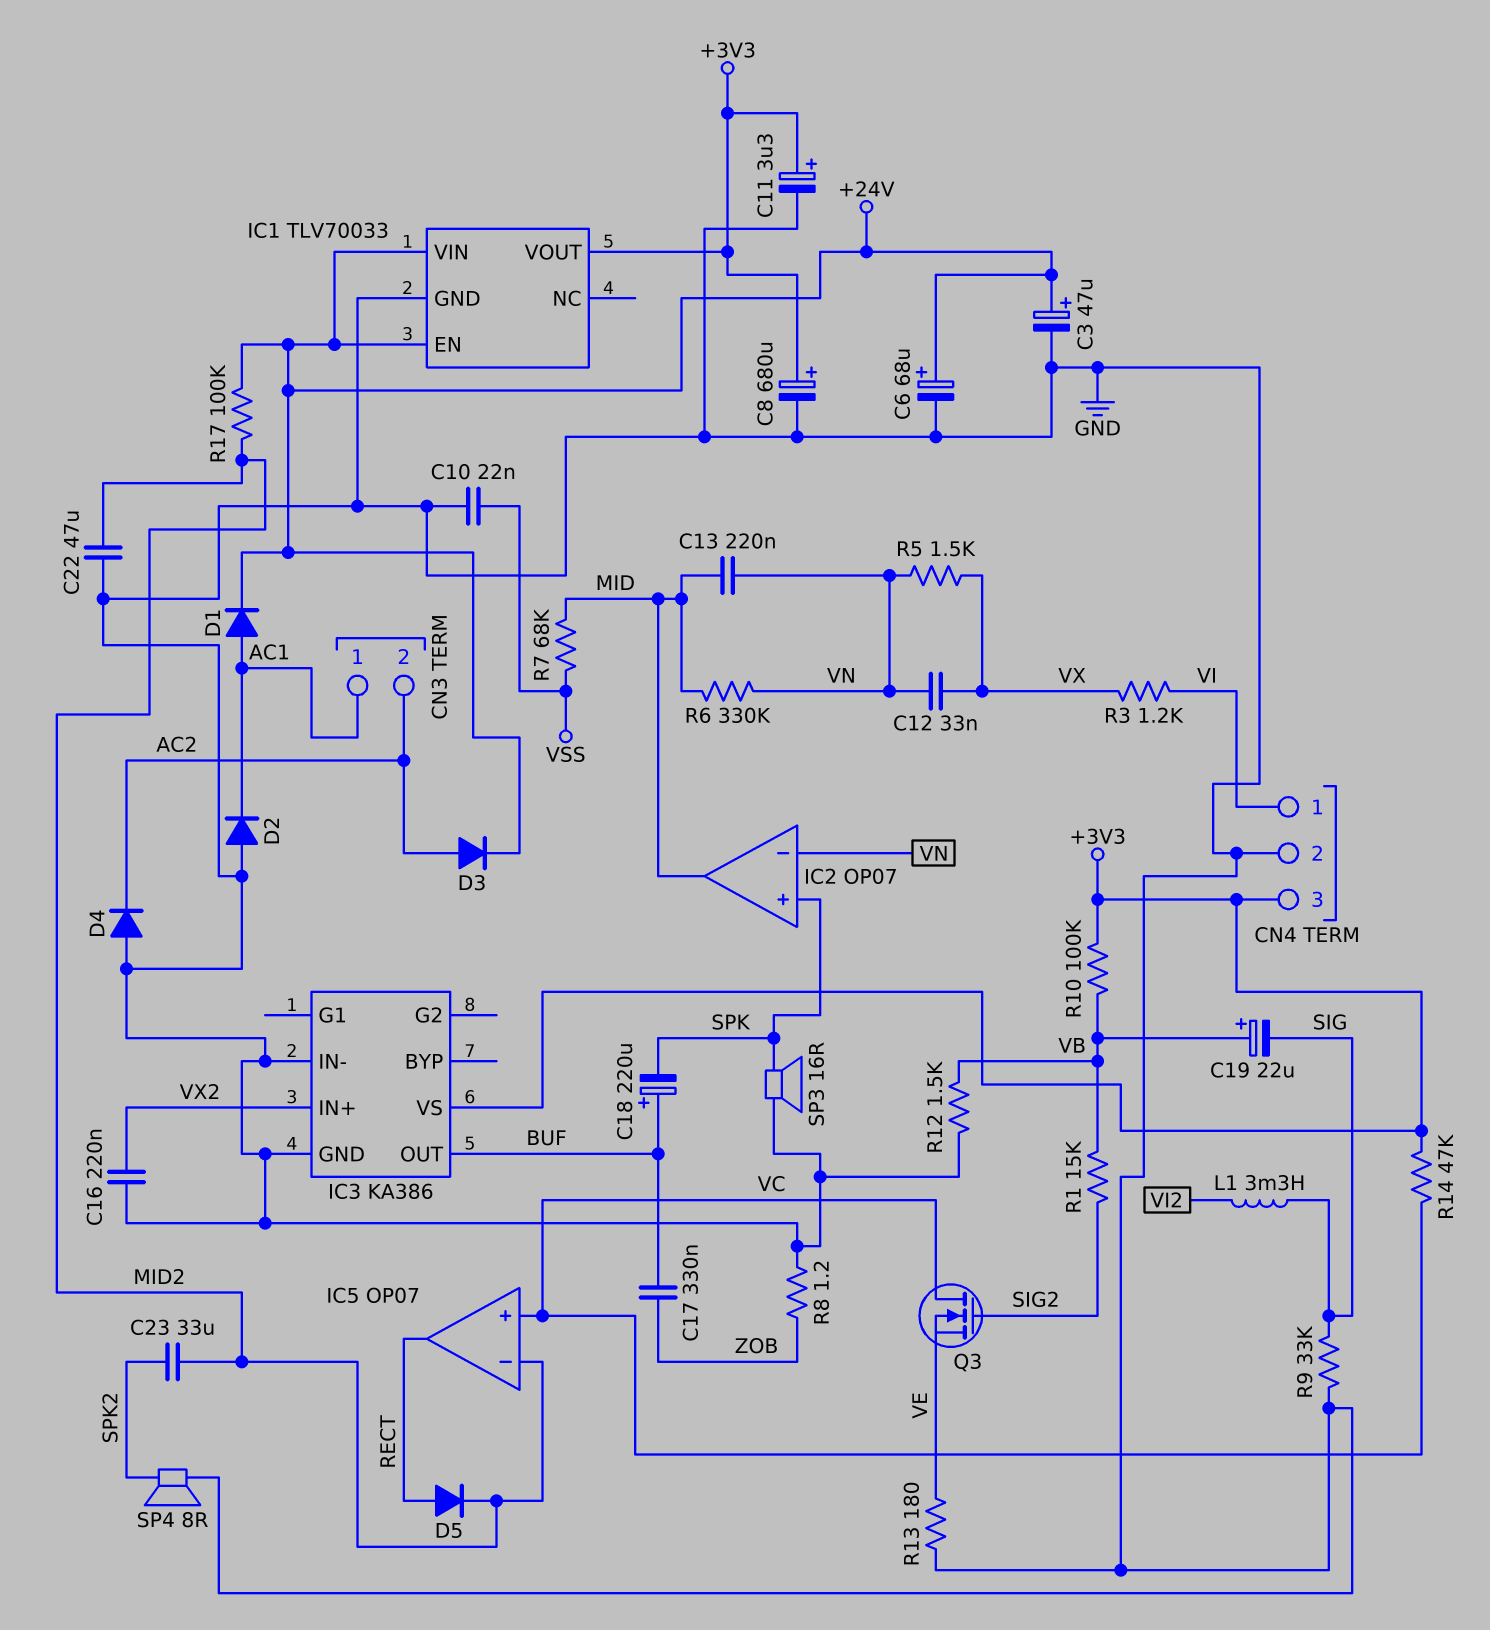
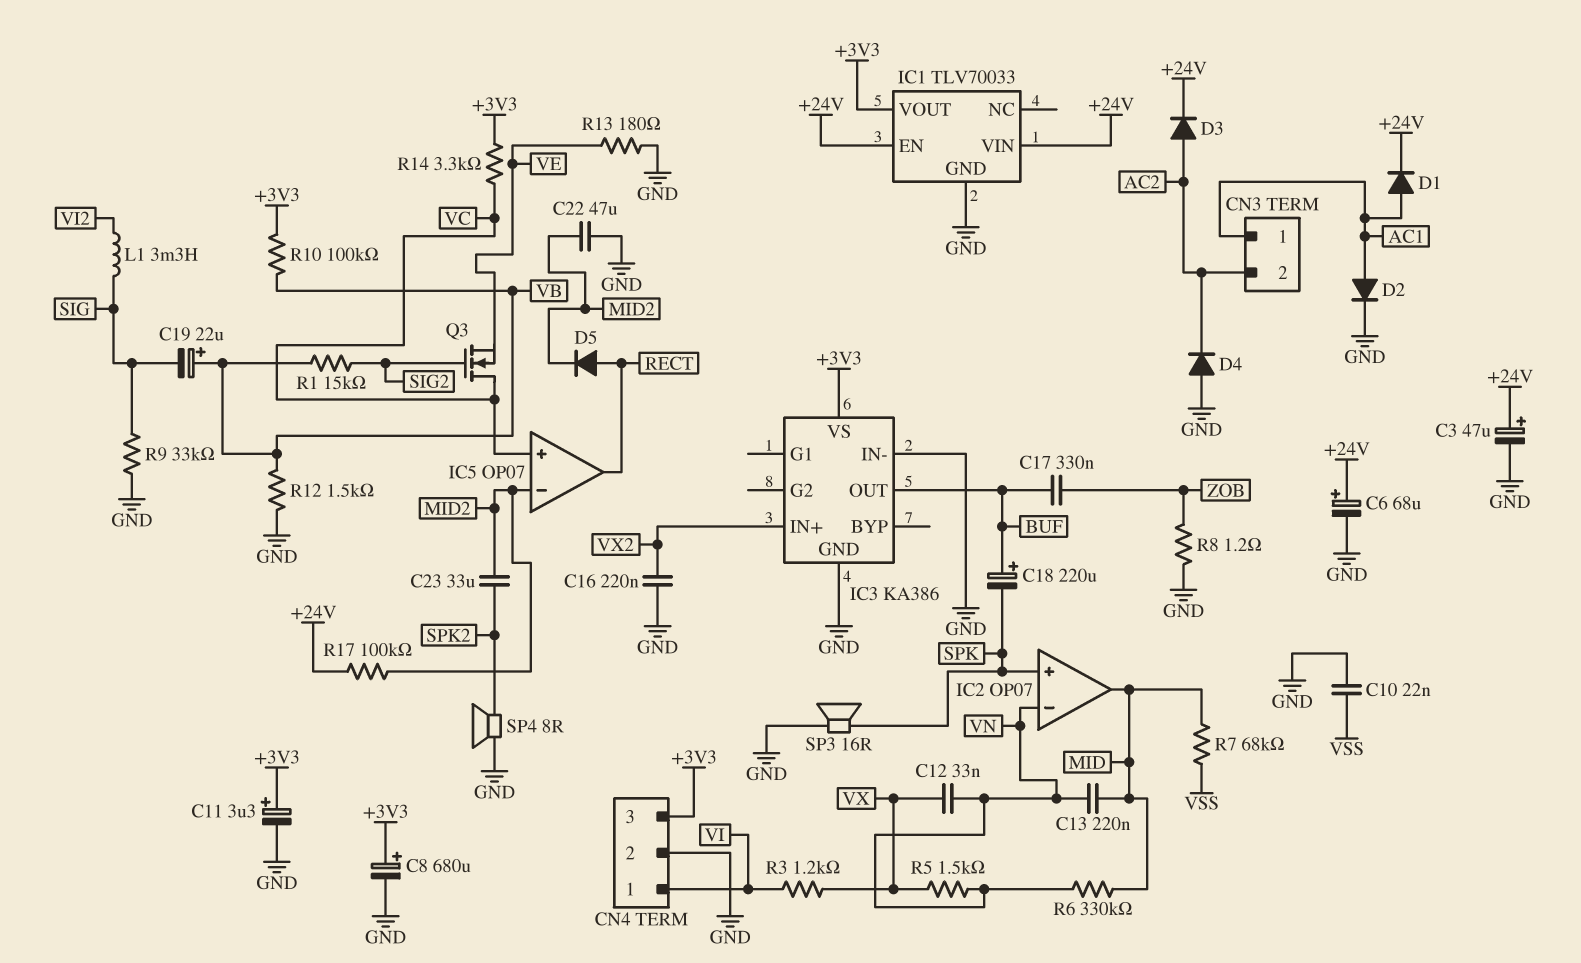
D2: diode (A GND, K AC1) -> diode (A AC1, K GND)
R14: 47k (+3V3, VC) -> 3.3k (+3V3, VC)

